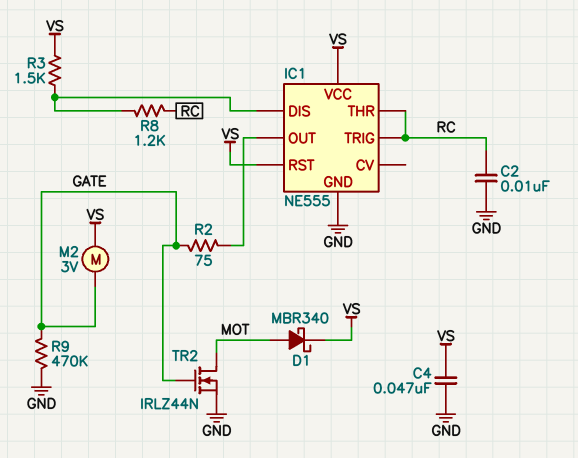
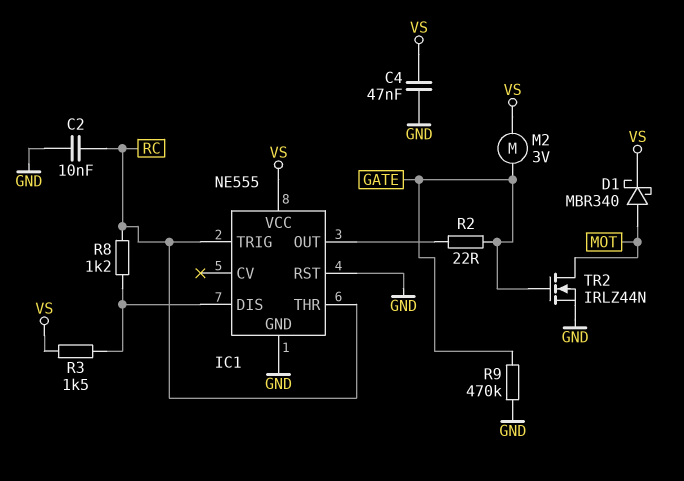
IC1 pin RST: VS -> GND
R2: 75 (GATE, IC1/OUT) -> 22 (GATE, IC1/OUT)

